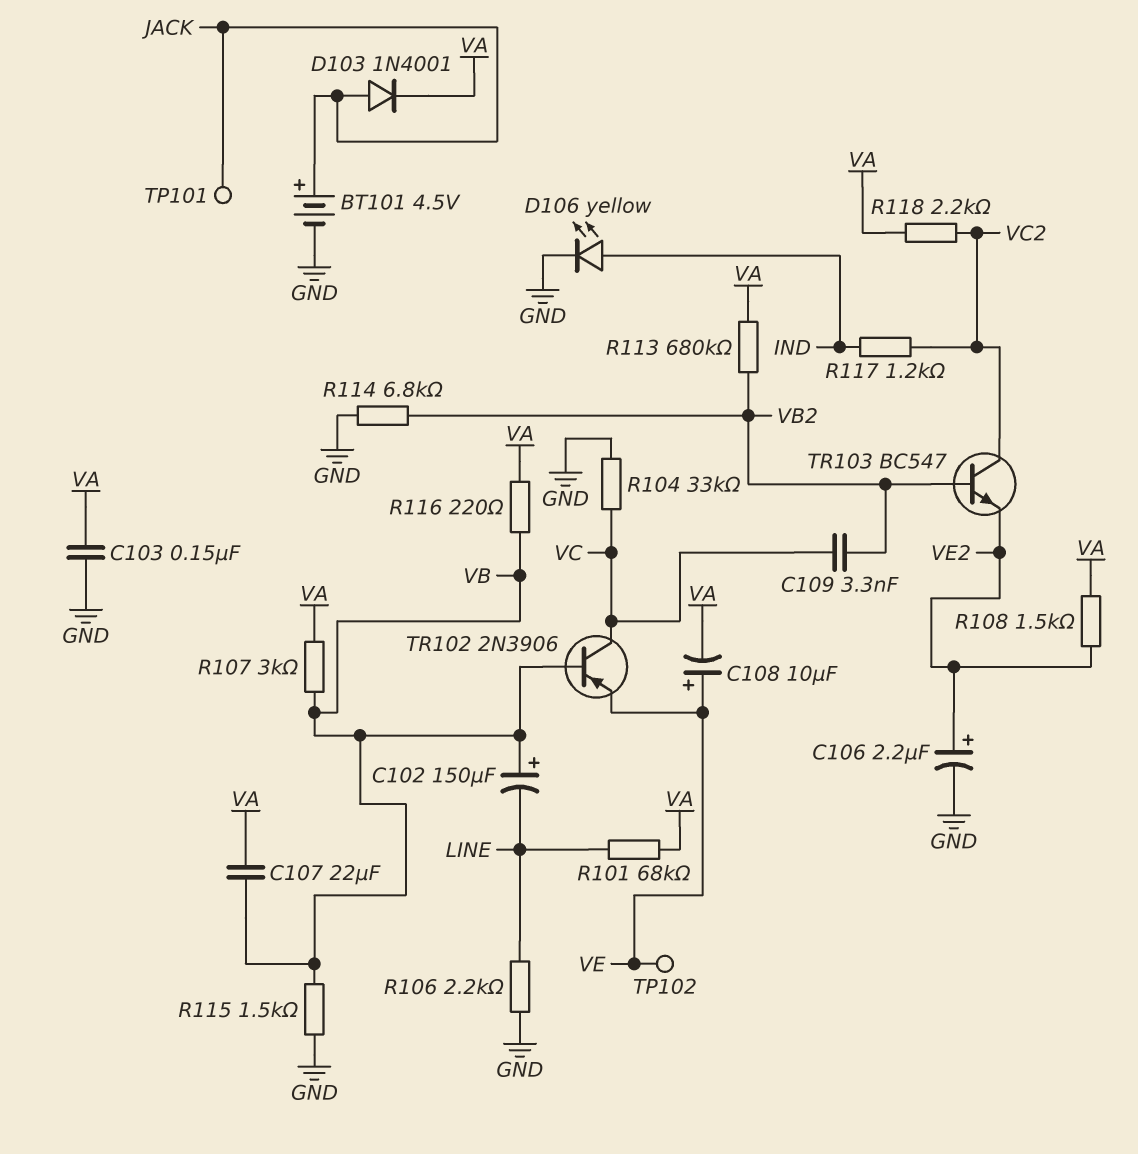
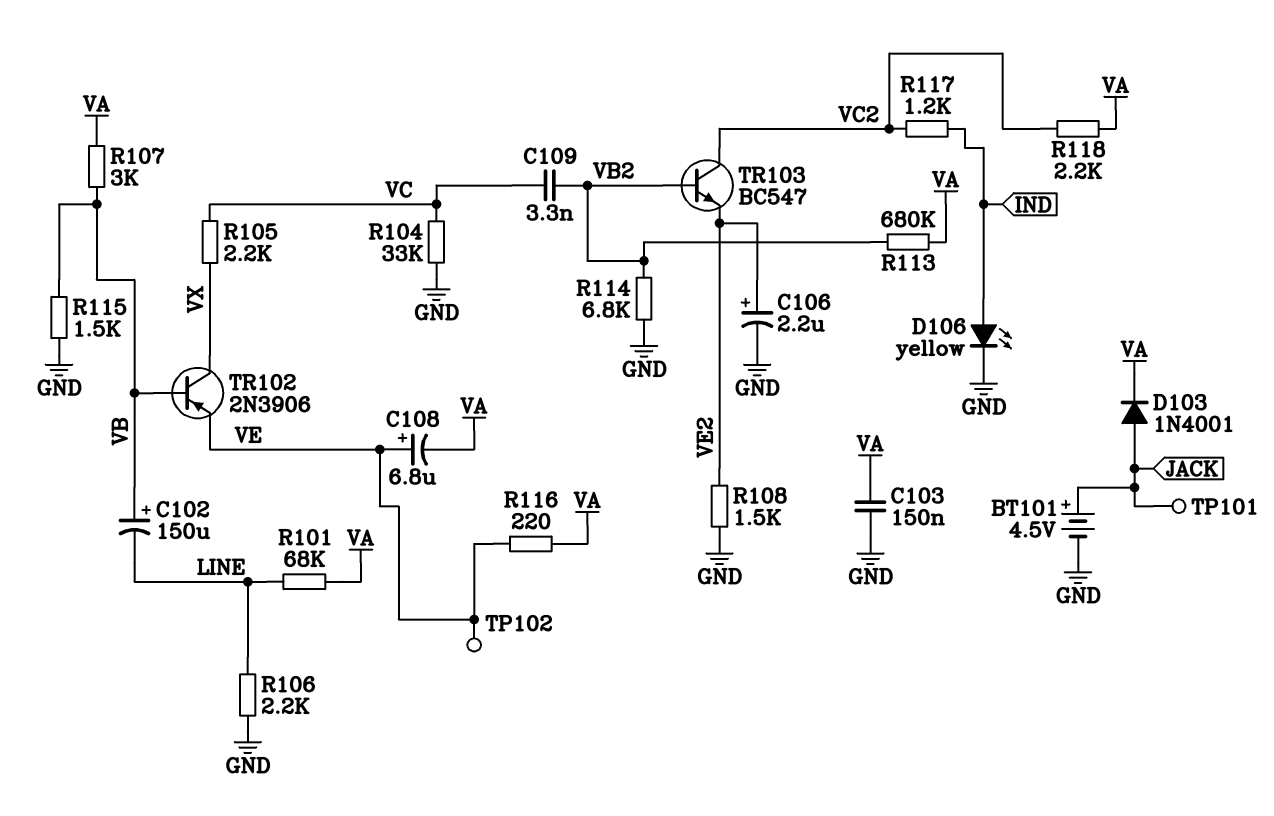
C107: 22uF (VA, VB) -> none
C108: 10uF (plus VE, minus VA) -> 6.8uF (plus VE, minus VA)
R105: none -> 2.2k (VC, VX)
R108: 1.5k (VA, VE2) -> 1.5k (GND, VE2)
R116: 220 (VA, VB) -> 220 (VA, VE)
TR102: PNP 2N3906 (B VB, C VC, E VE) -> PNP 2N3906 (B VB, C VX, E VE)

